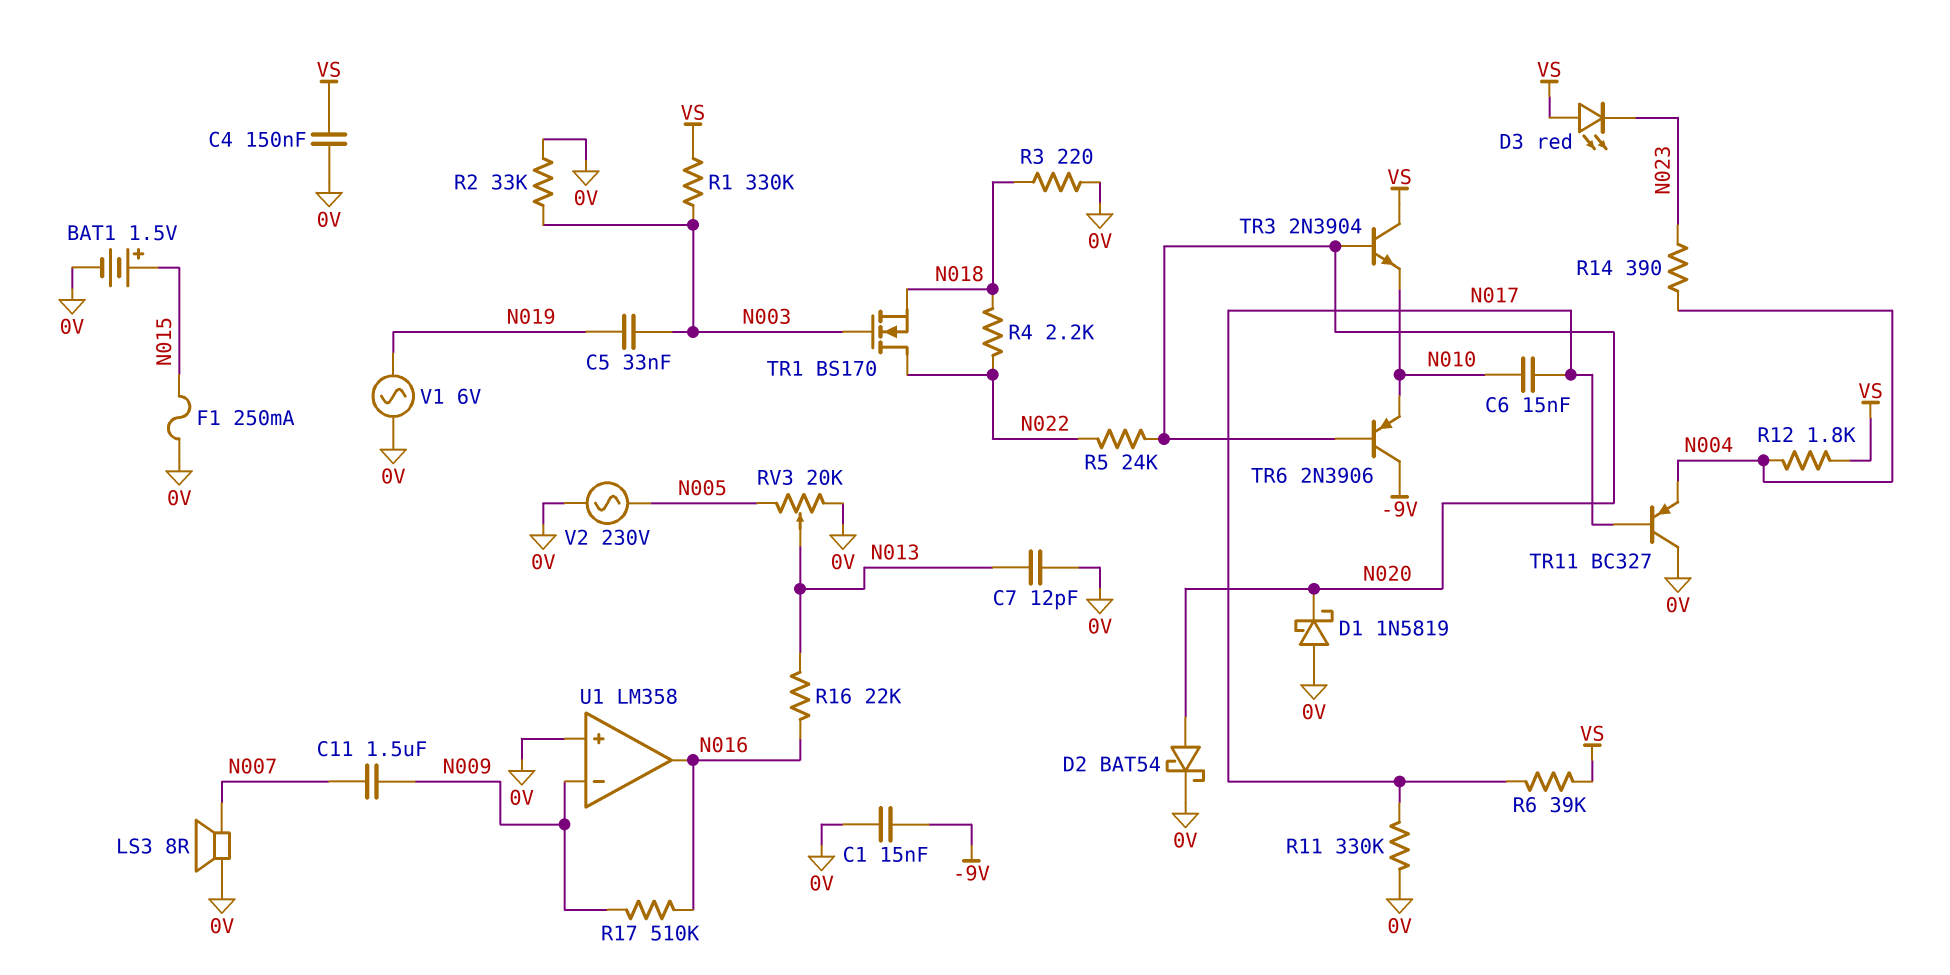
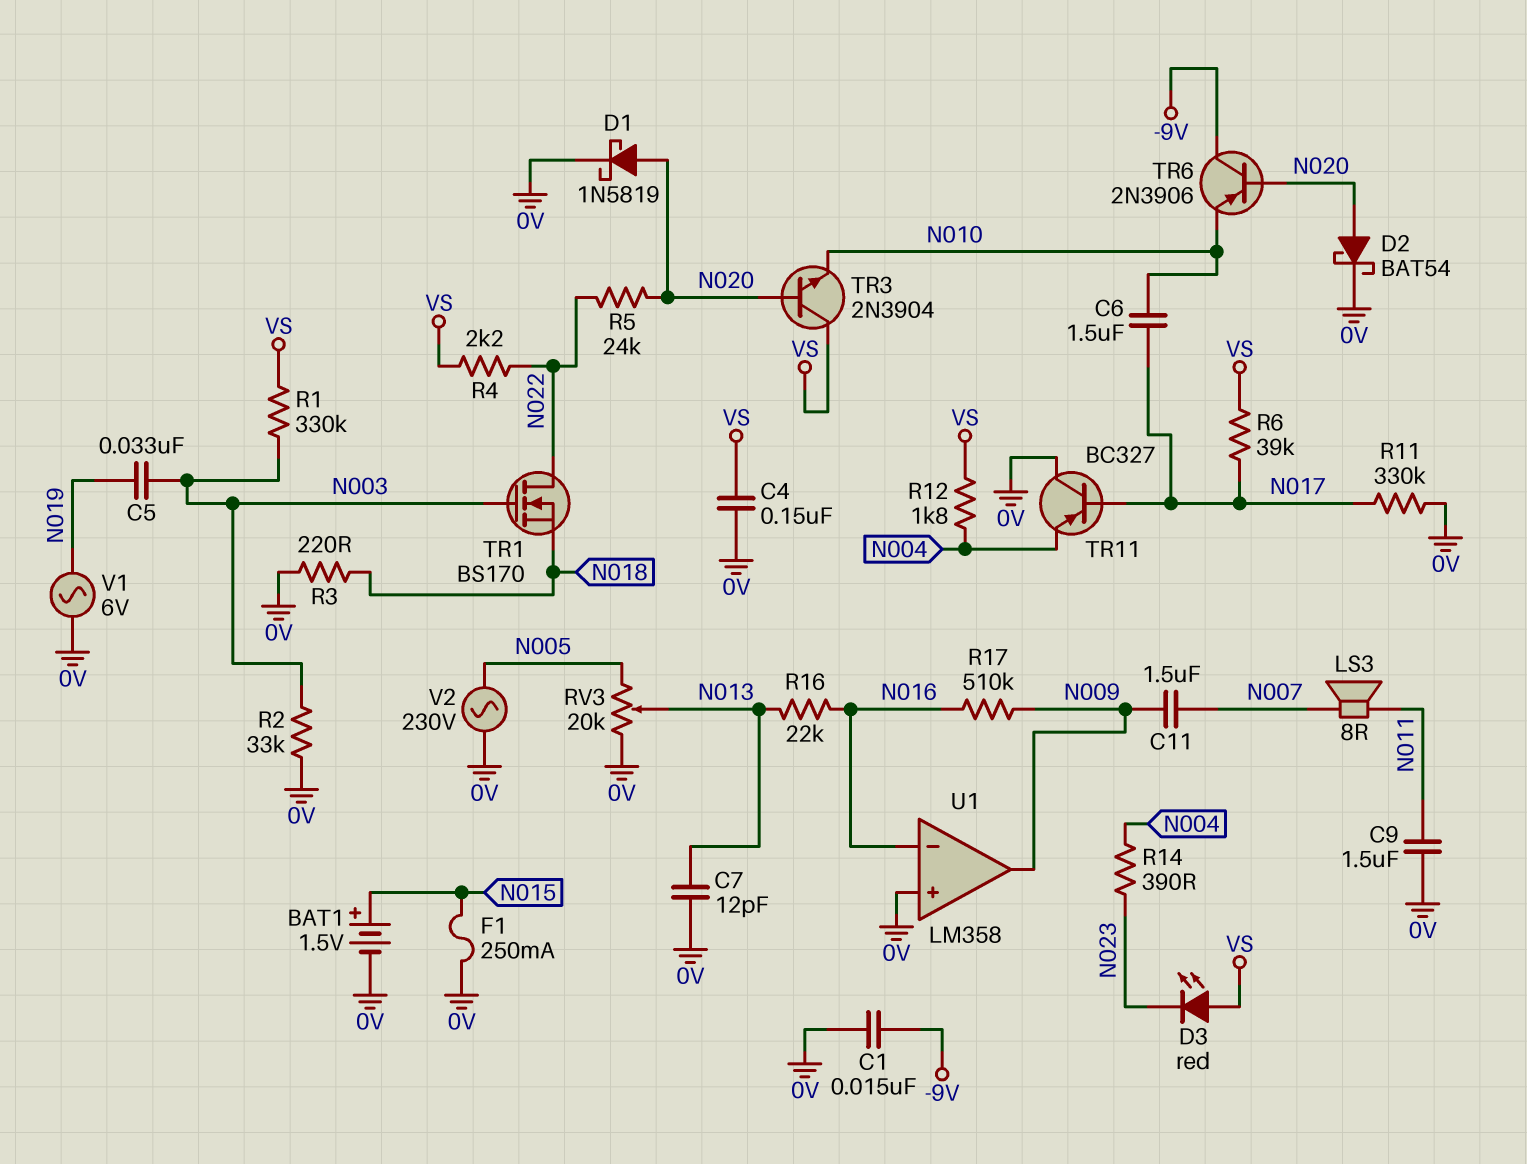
C6: 15nF (N010, N017) -> 1.5uF (N010, N017)
C9: none -> 1.5uF (0V, N011)
D1: schottky 1N5819 (A 0V, K N020) -> schottky 1N5819 (A N020, K 0V)
LS3: speaker 8R (0V, N007) -> speaker 8R (N007, N011)
R4: 2.2k (N018, N022) -> 2.2k (N022, VS)
U1 pin in-: N009 -> N016
U1 pin out: N016 -> N009

